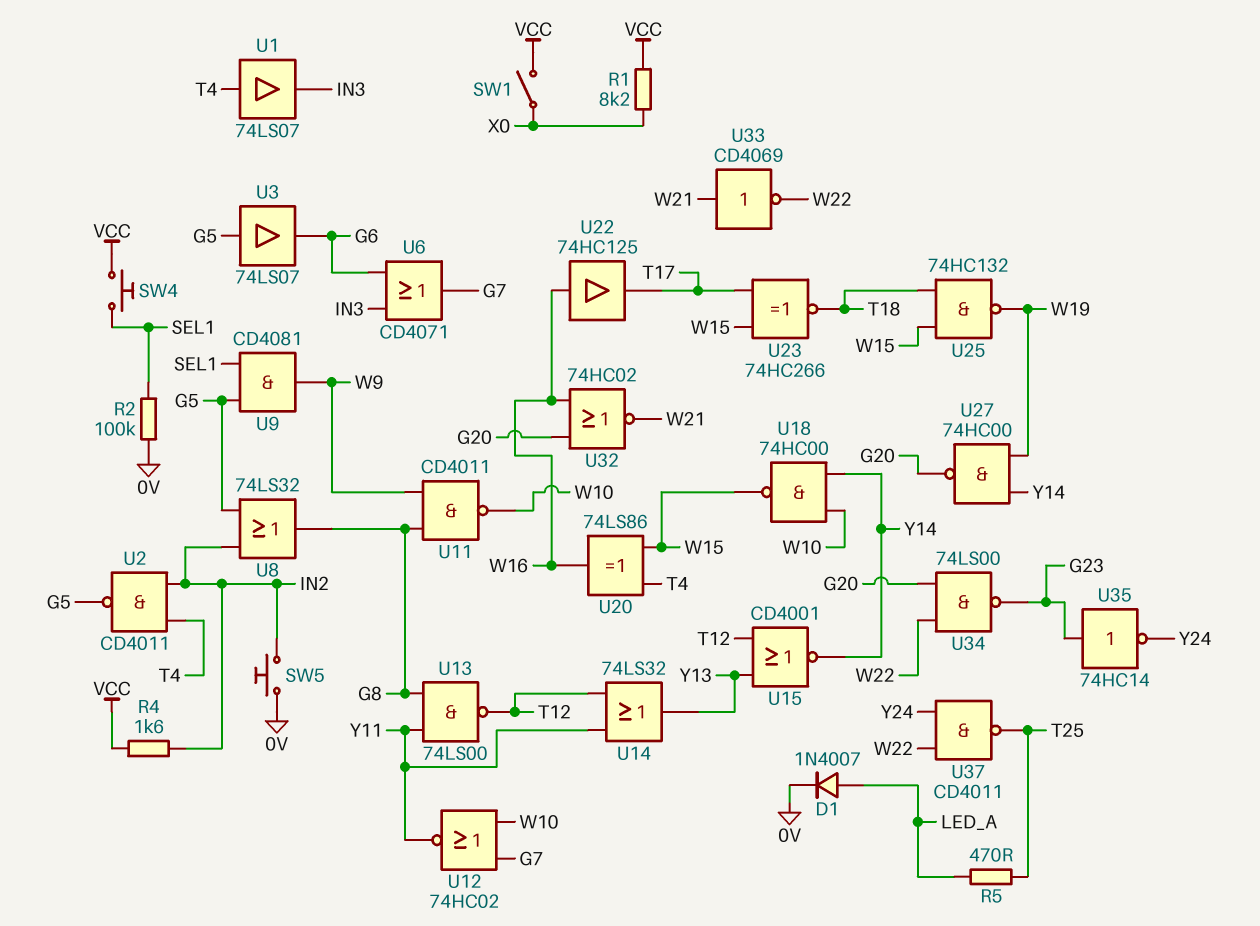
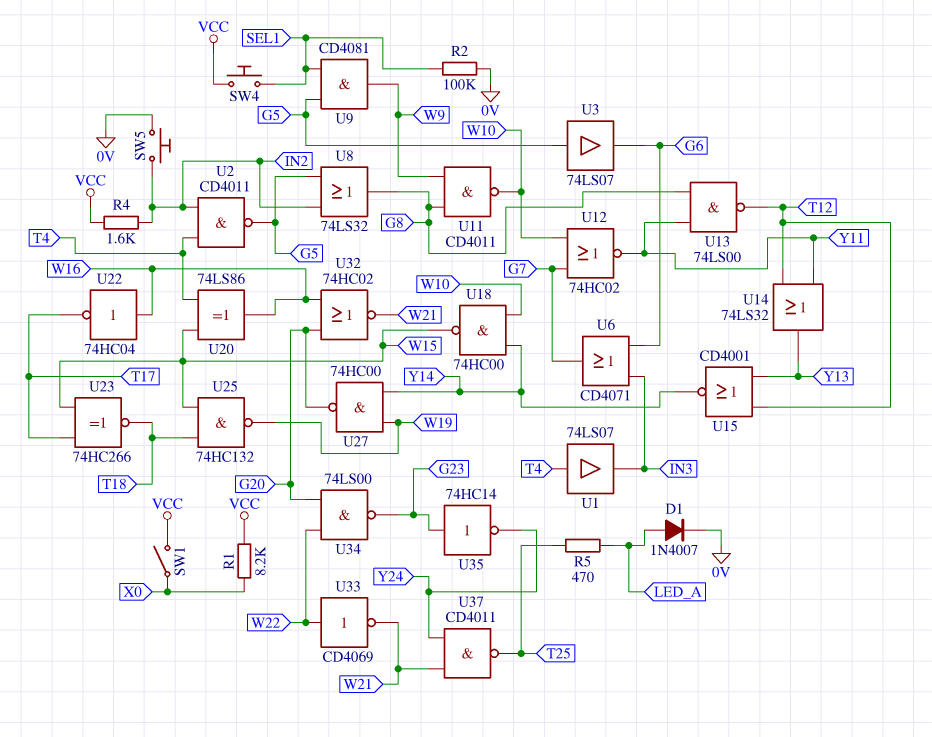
U22: buffer 74HC125 (in W16, out T17) -> NOT 74HC04 (in W16, out T17)
U33: NOT CD4069 (in W21, out W22) -> NOT CD4069 (in W22, out W21)
U37: NAND CD4011 (in W22, in Y24, out T25) -> NAND CD4011 (in W21, in Y24, out T25)

